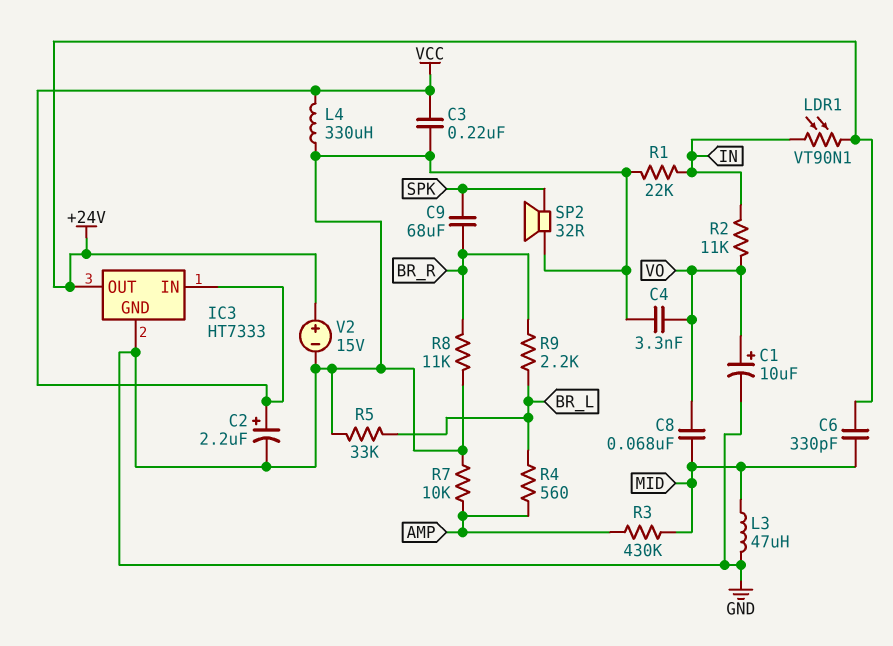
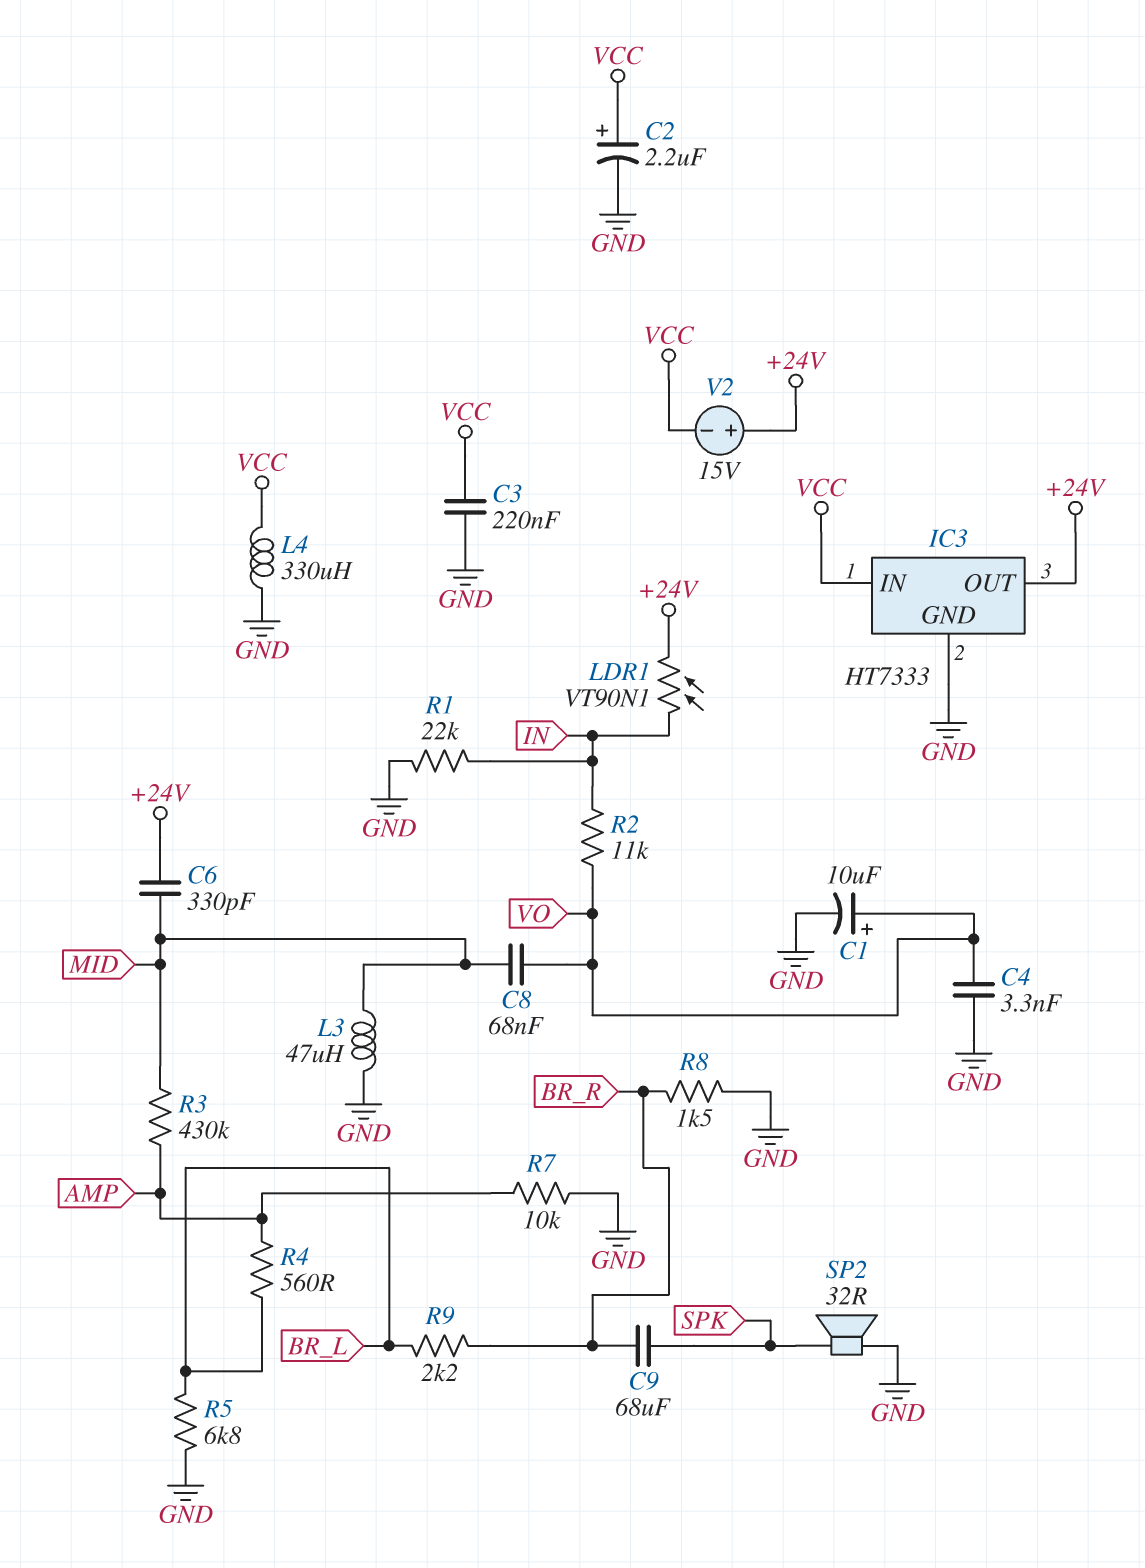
R5: 33k (BR_L, GND) -> 6.8k (BR_L, GND)
R8: 11k (BR_R, GND) -> 1.5k (BR_R, GND)
V2: 15V (plus +24V, minus GND) -> 15V (plus +24V, minus VCC)

